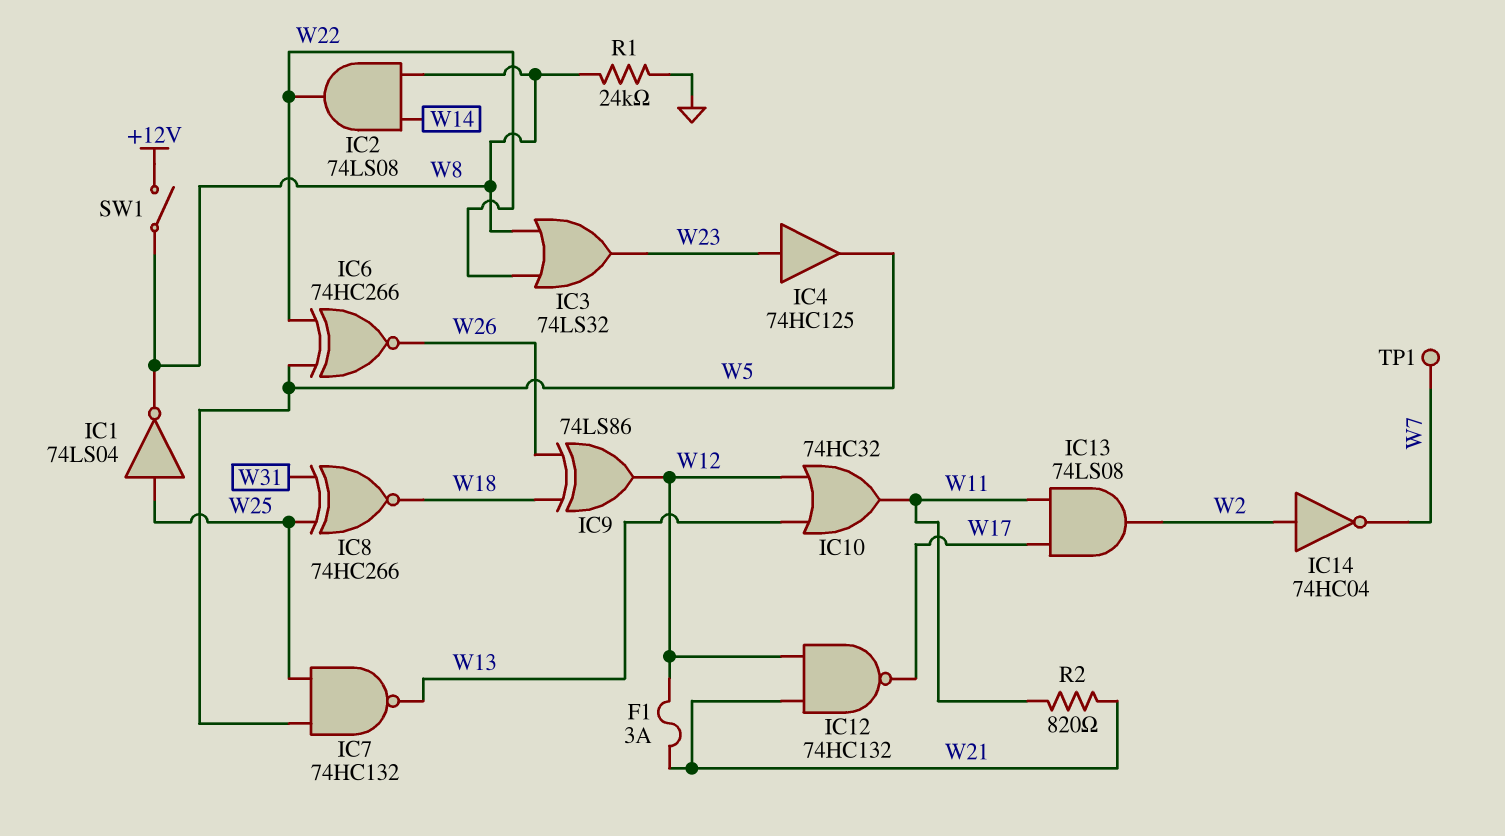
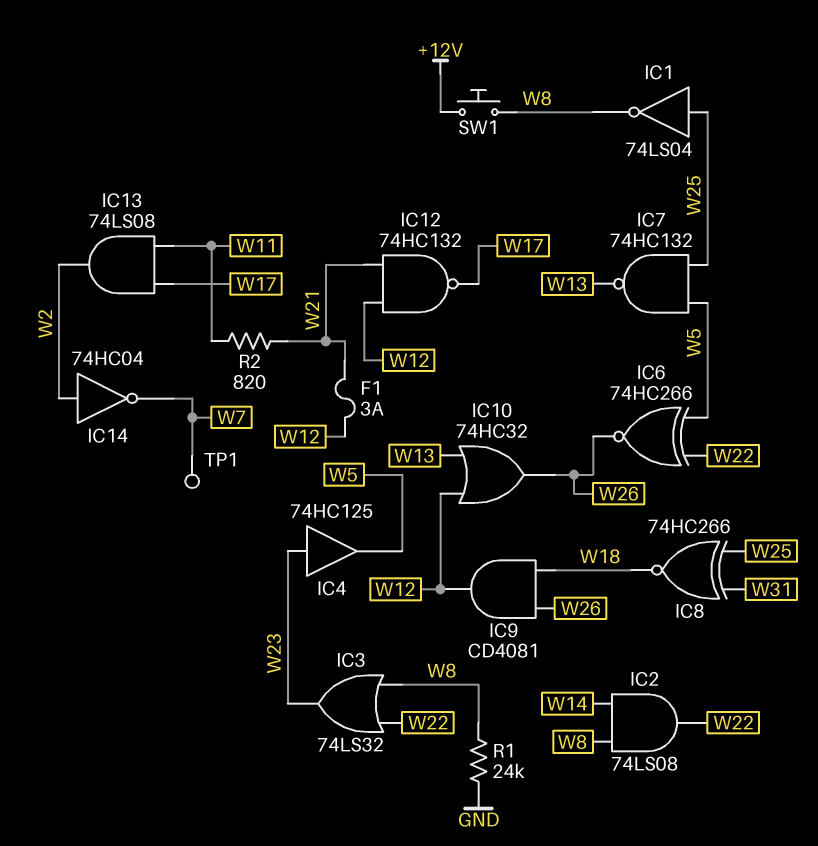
IC9: XOR 74LS86 (in W18, in W26, out W12) -> AND CD4081 (in W18, in W26, out W12)
IC10: OR 74HC32 (in W12, in W13, out W11) -> OR 74HC32 (in W12, in W13, out W26)
SW1: switch (+12V, W8) -> button (+12V, W8)

